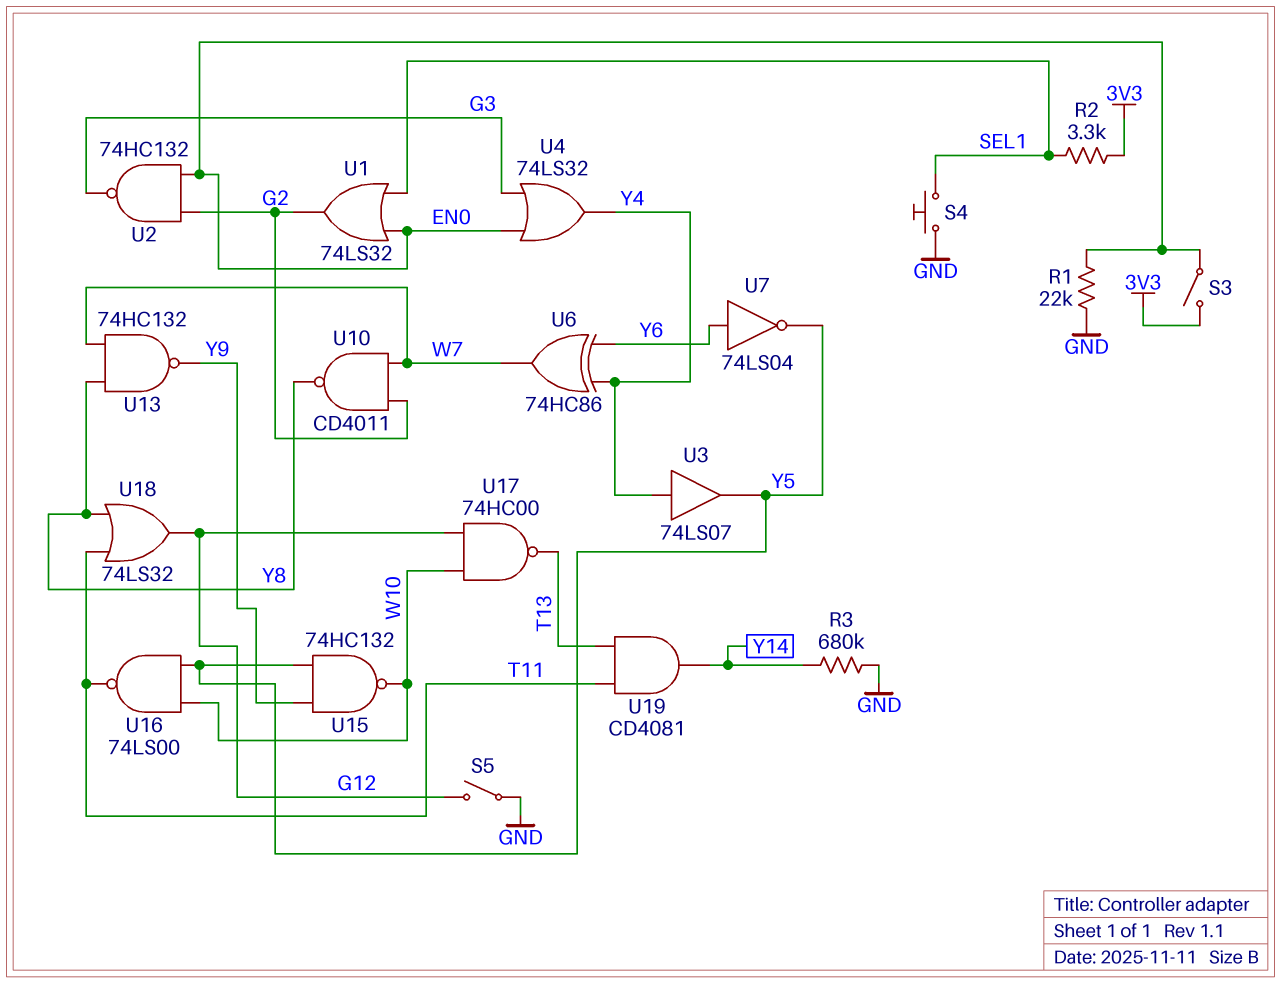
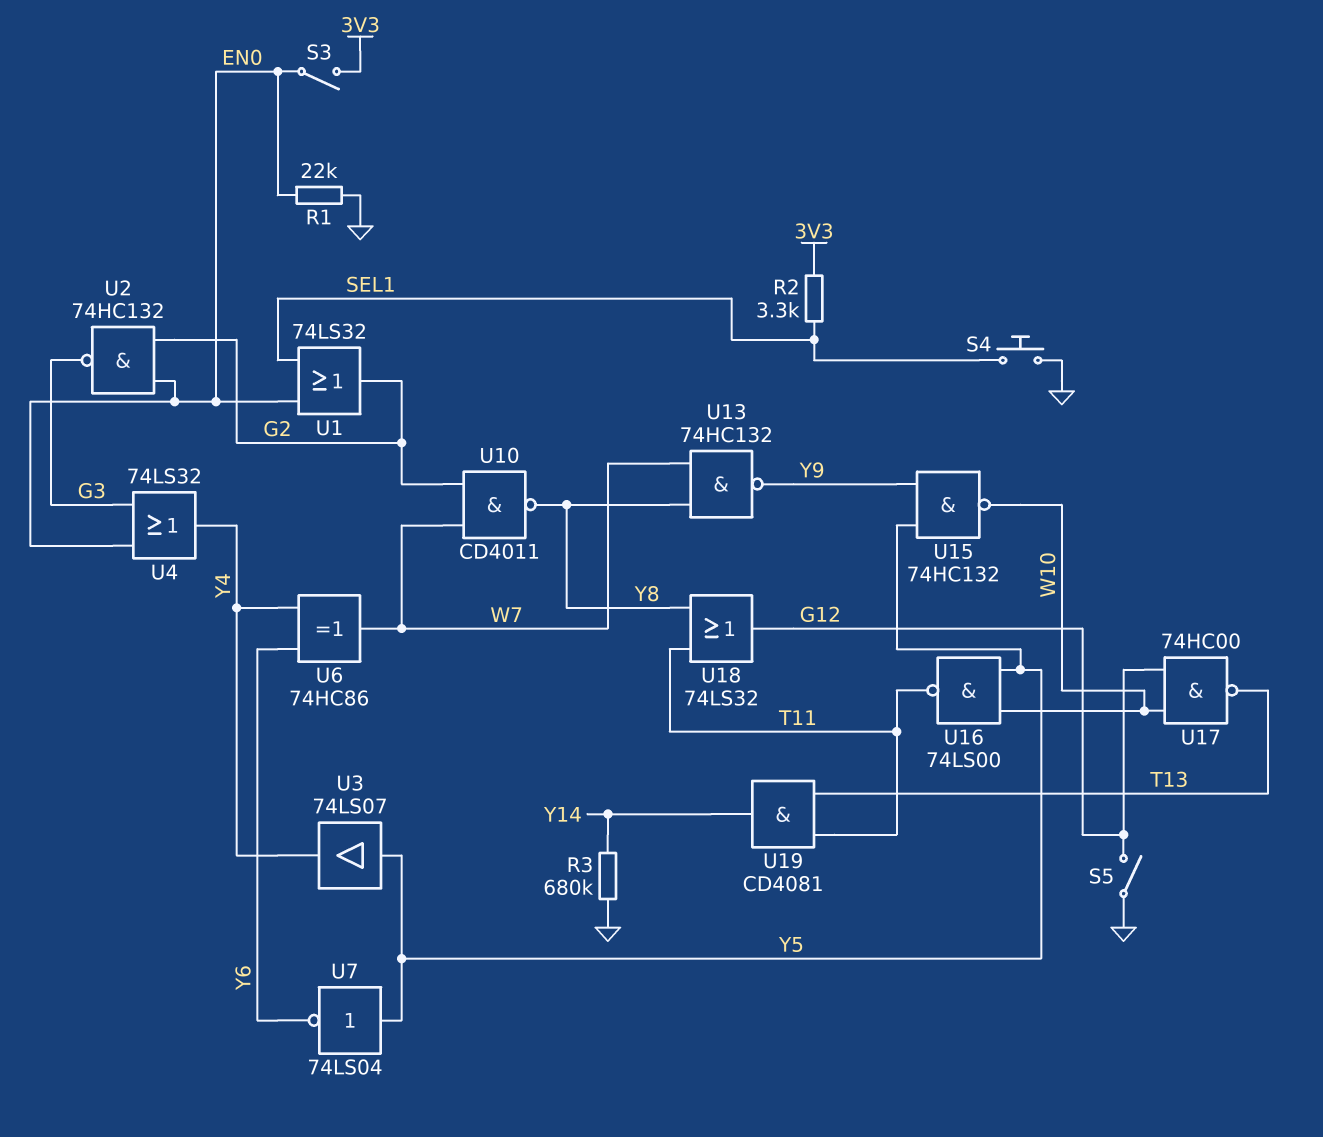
U3: buffer 74LS07 (in Y4, out Y5) -> buffer 74LS07 (in Y5, out Y4)
U7: NOT 74LS04 (in Y6, out Y5) -> NOT 74LS04 (in Y5, out Y6)

